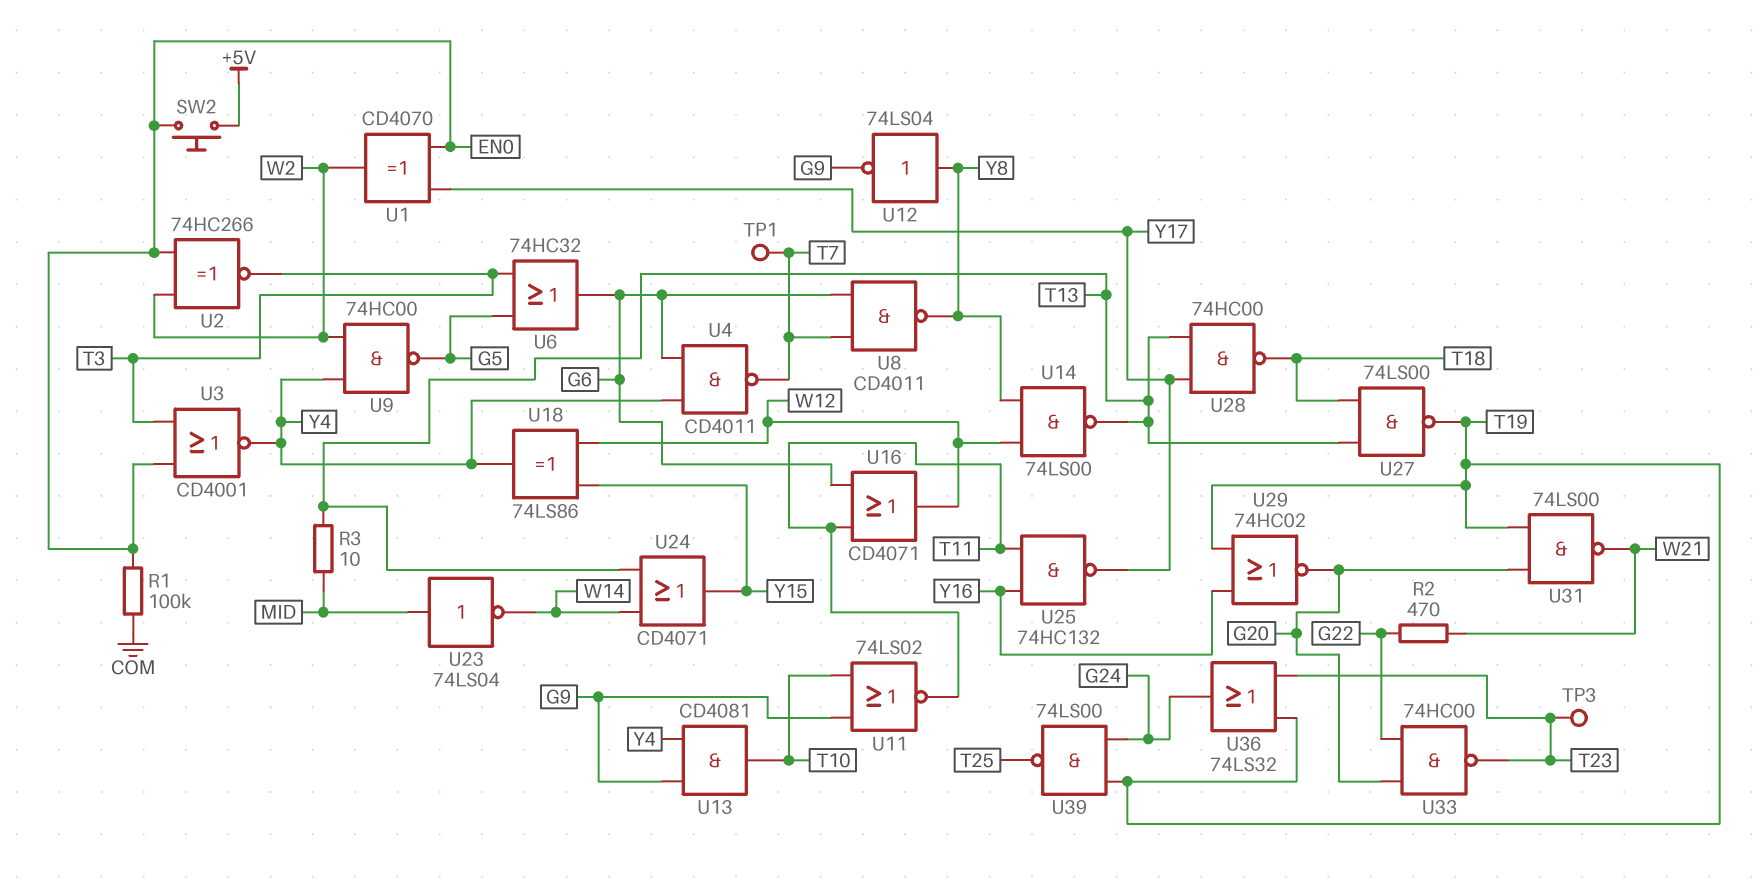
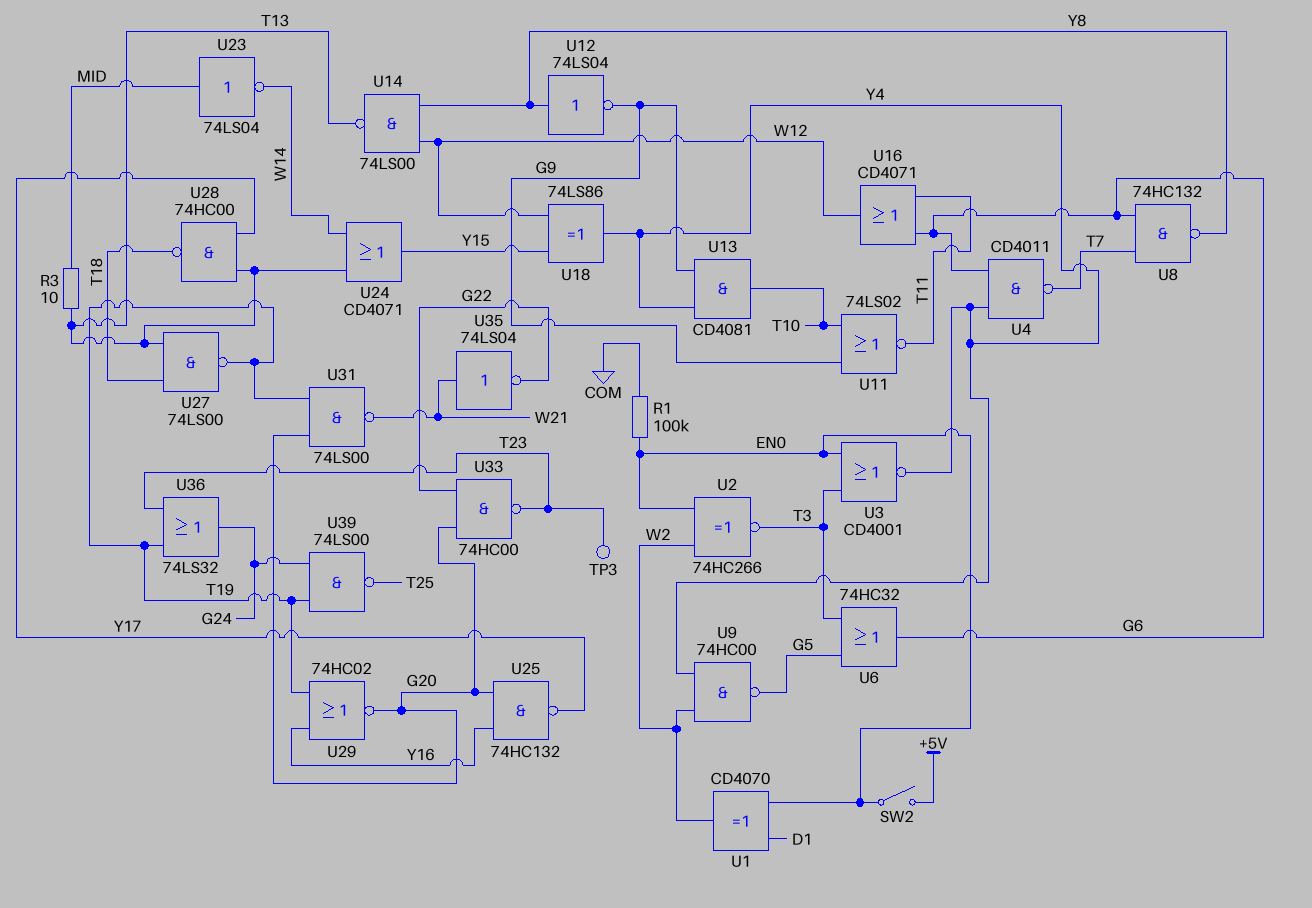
R2: 470 (G22, W21) -> none
SW2: button (+5V, EN0) -> switch (+5V, EN0)
TP1: test point (T7) -> none
U1: XOR CD4070 (in EN0, in Y17, out W2) -> XOR CD4070 (in D1, in EN0, out W2)
U8: NAND CD4011 (in G6, in T7, out Y8) -> NAND 74HC132 (in G6, in T7, out Y8)
U25: NAND 74HC132 (in T11, in Y16, out Y17) -> NAND 74HC132 (in G20, in Y16, out Y17)
U35: none -> NOT 74LS04 (in W21, out G22)

